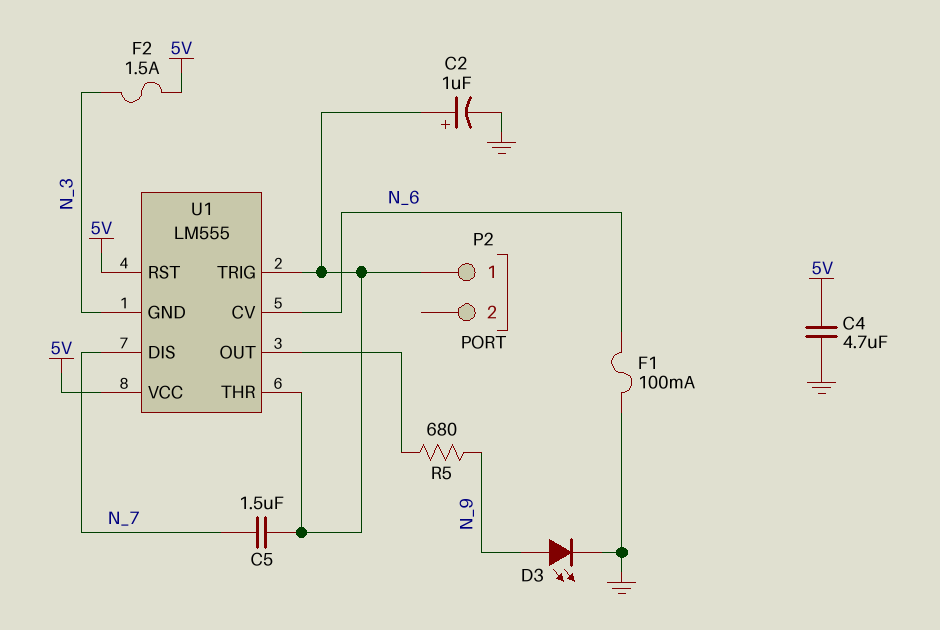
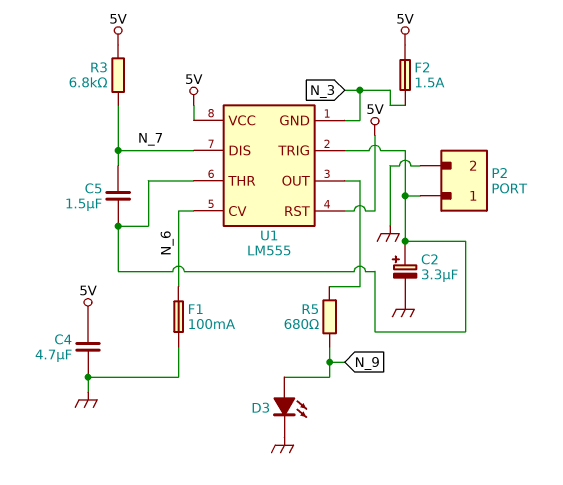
C2: 1uF (plus P2/1, minus GND) -> 3.3uF (plus P2/1, minus GND)
P2 pin 2: none -> GND
R3: none -> 6.8k (5V, N_7)

